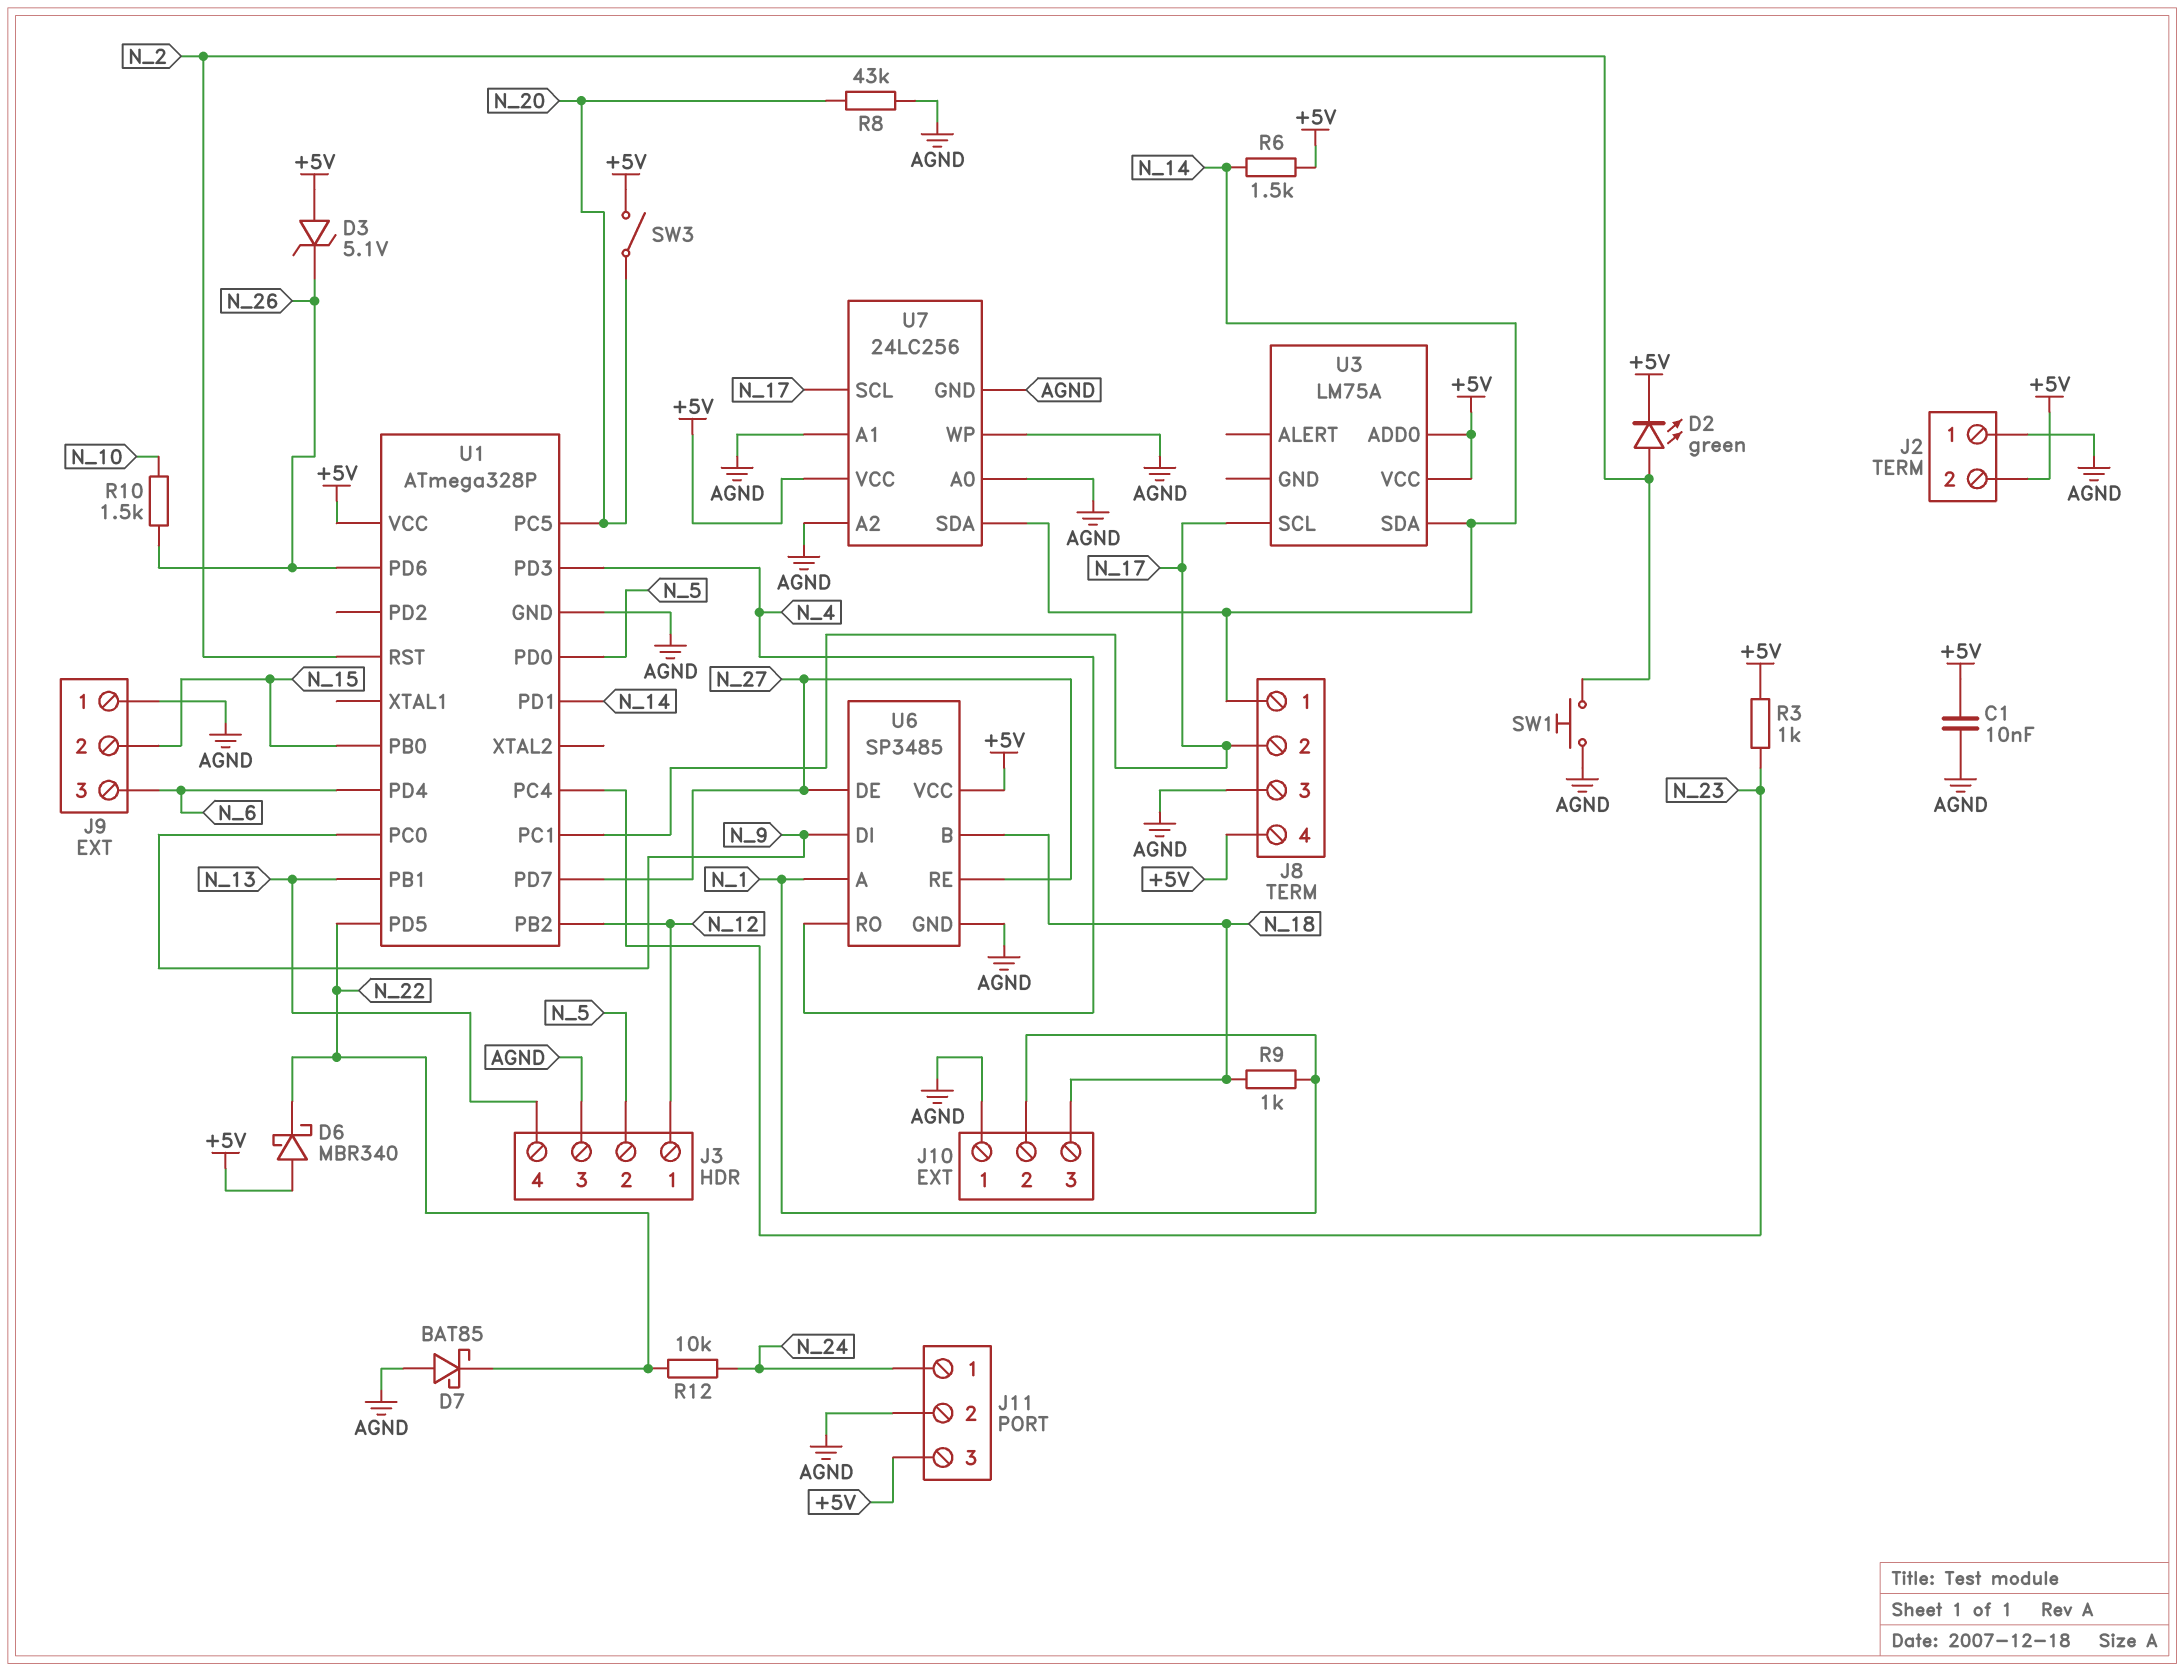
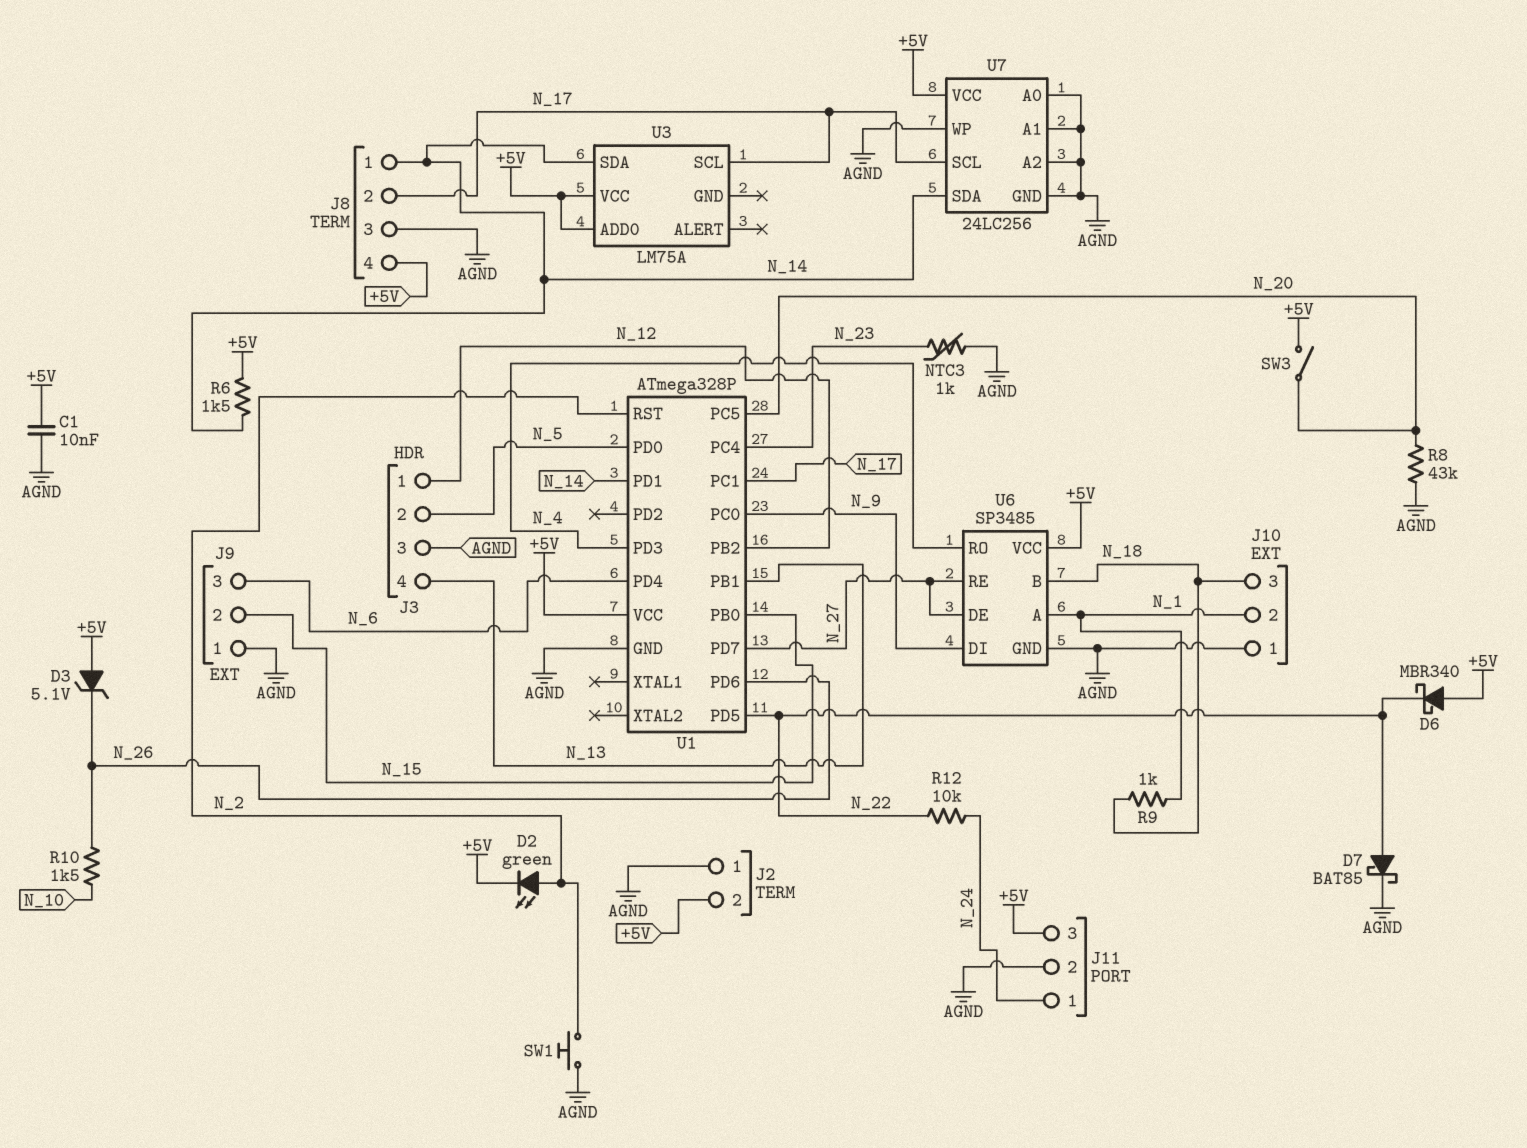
D7: schottky BAT85 (A AGND, K N_22) -> schottky BAT85 (A N_22, K AGND)
NTC3: none -> 1k (AGND, N_23)
R3: 1k (+5V, N_23) -> none

